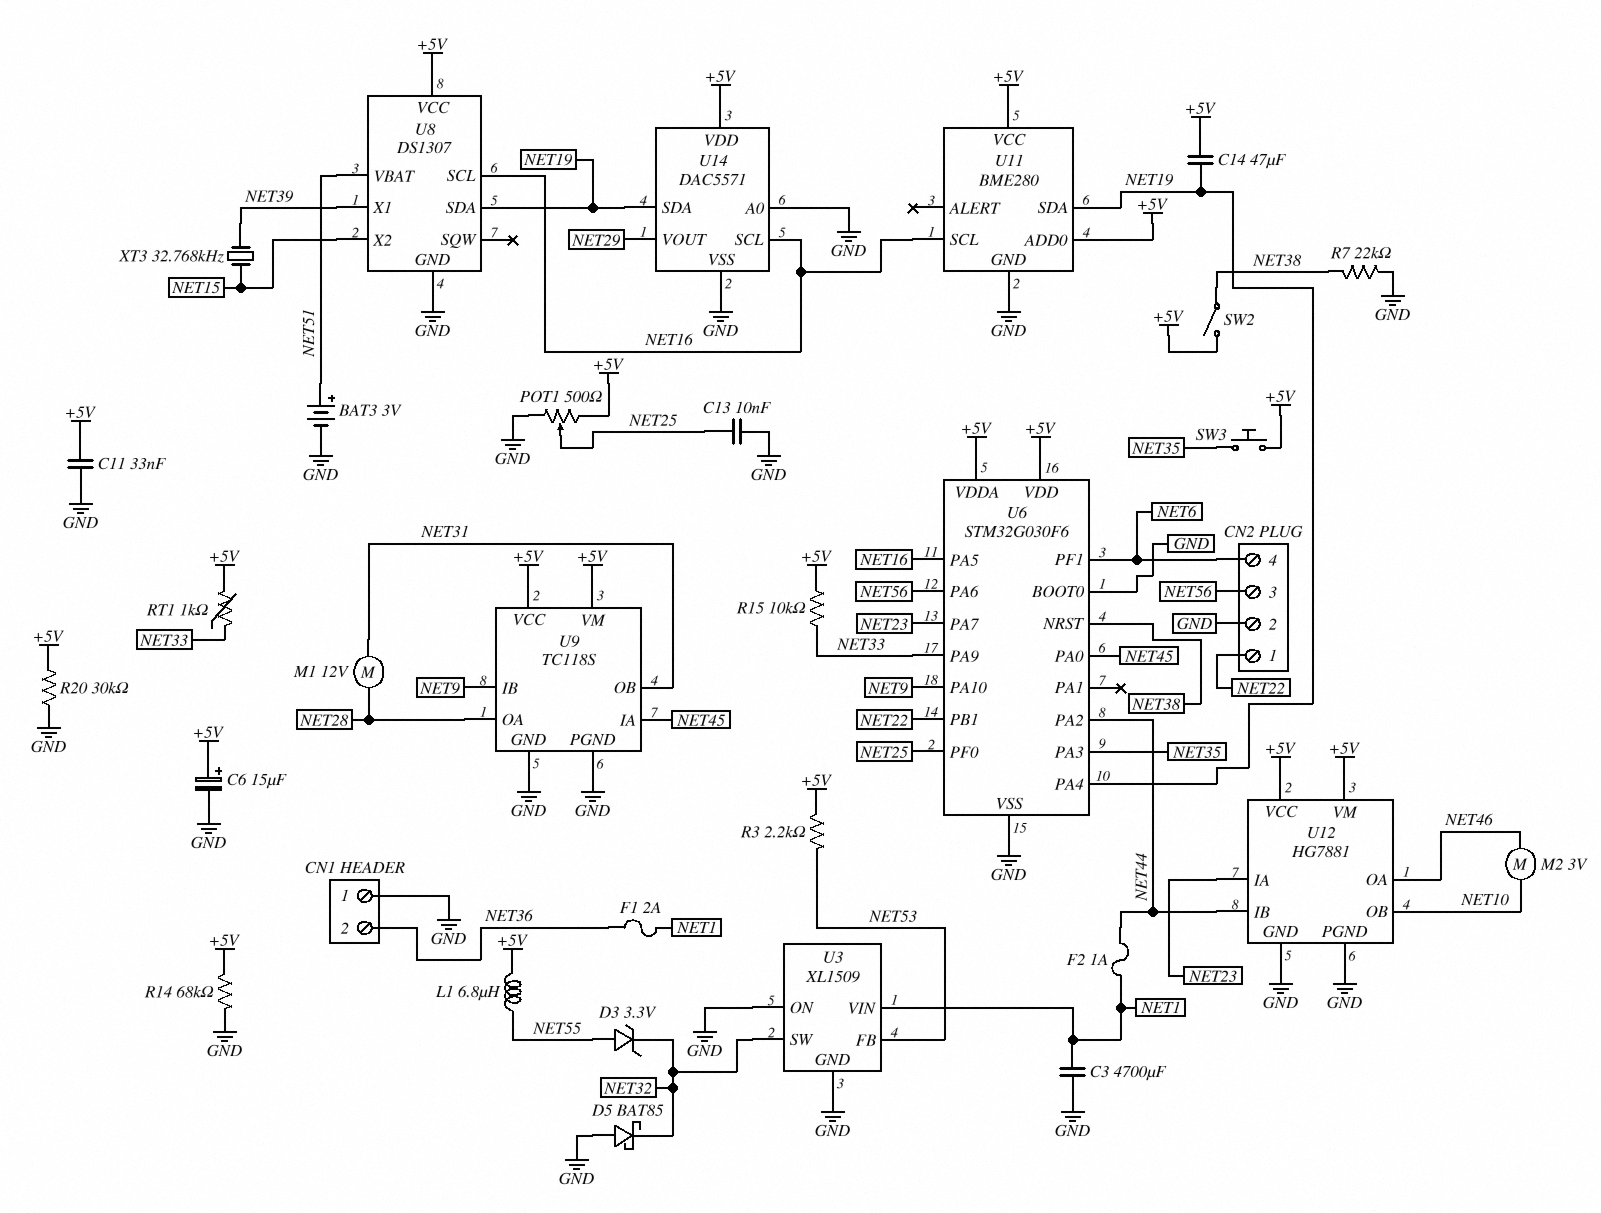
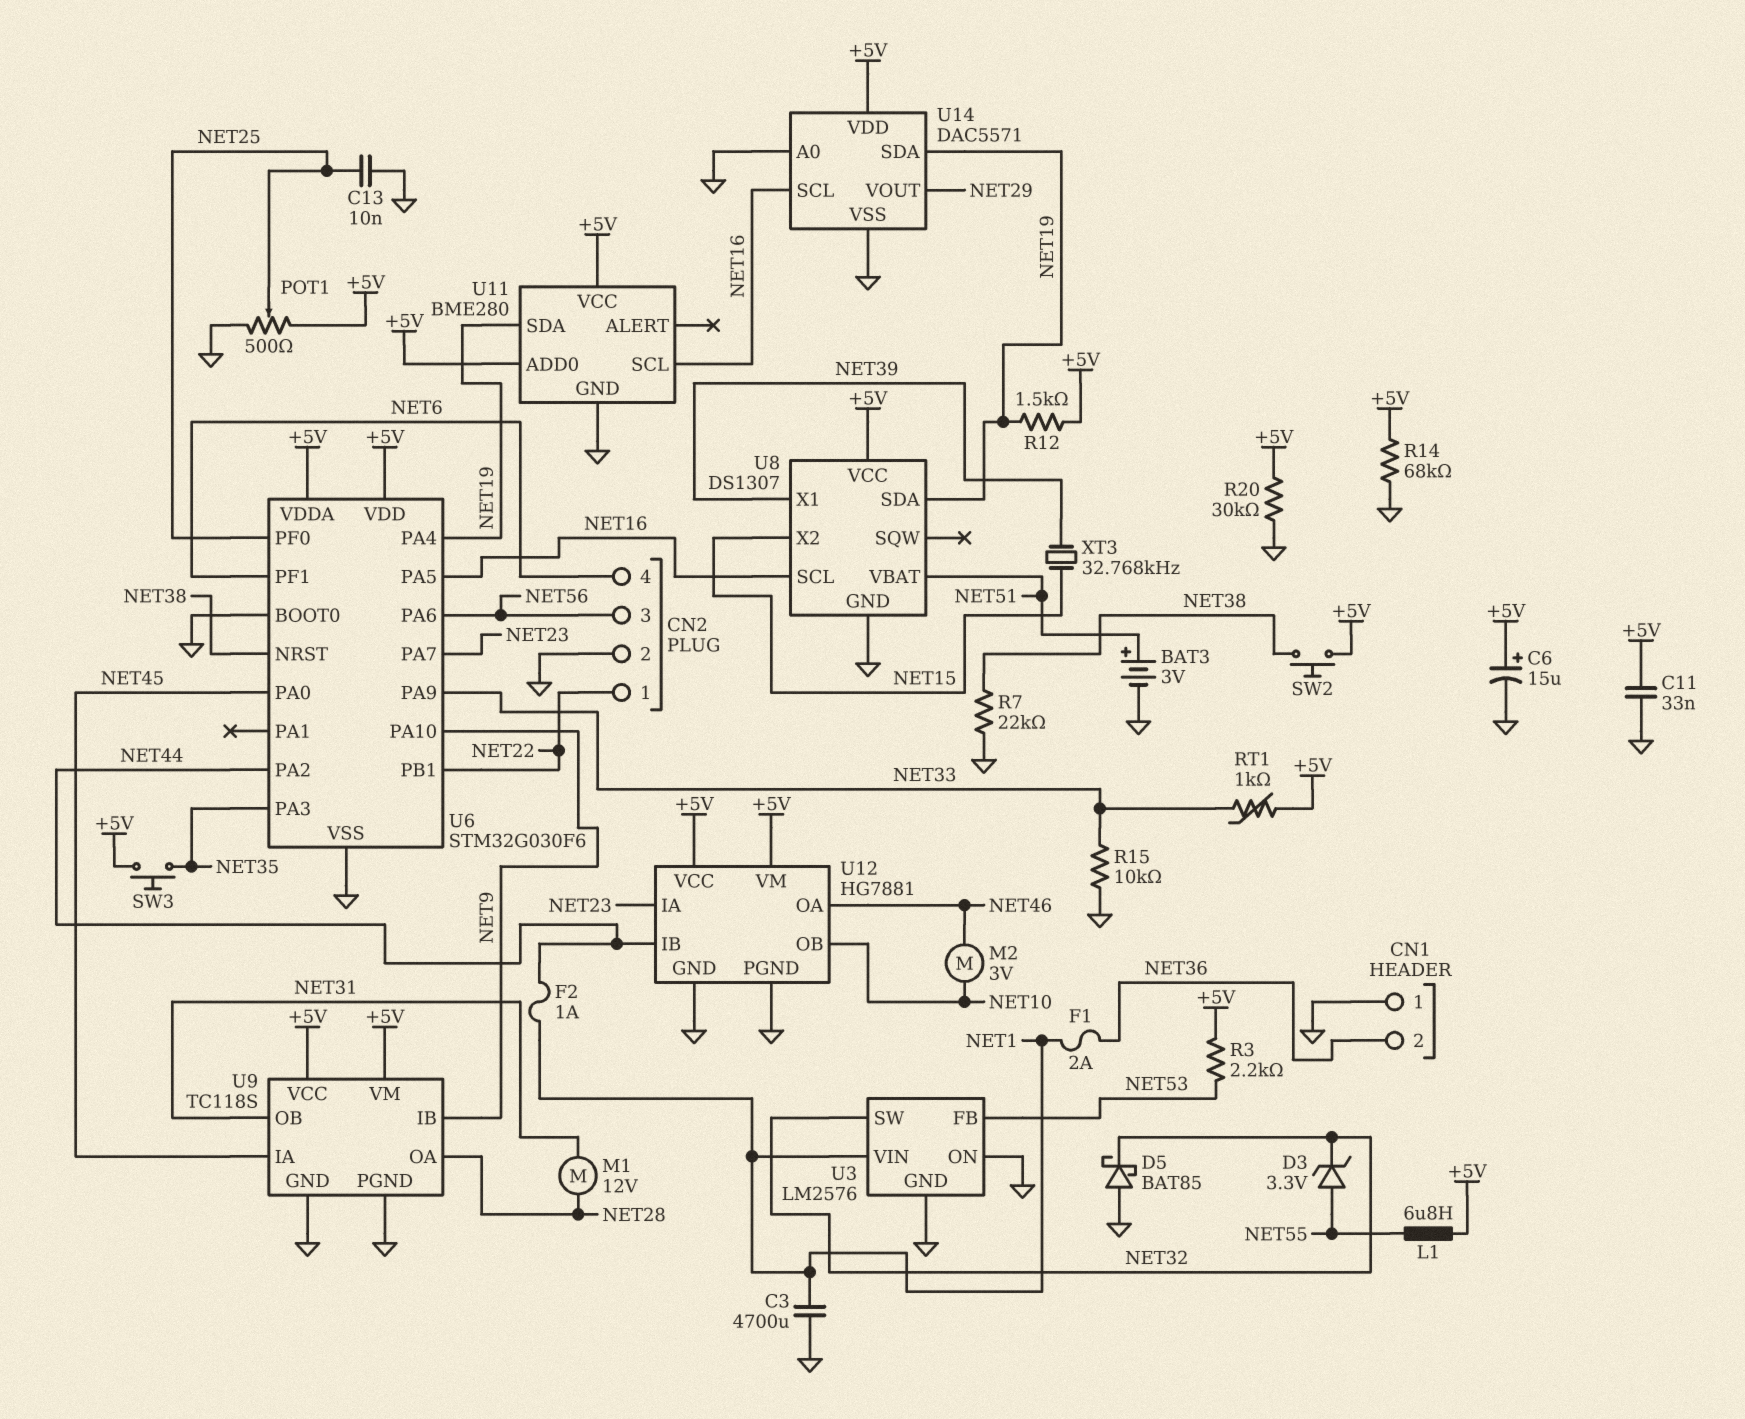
C14: 47uF (+5V, NET19) -> none
R12: none -> 1.5k (+5V, NET19)
R15: 10k (+5V, NET33) -> 10k (GND, NET33)
SW2: switch (+5V, NET38) -> button (+5V, NET38)
U3: XL1509 -> LM2576

